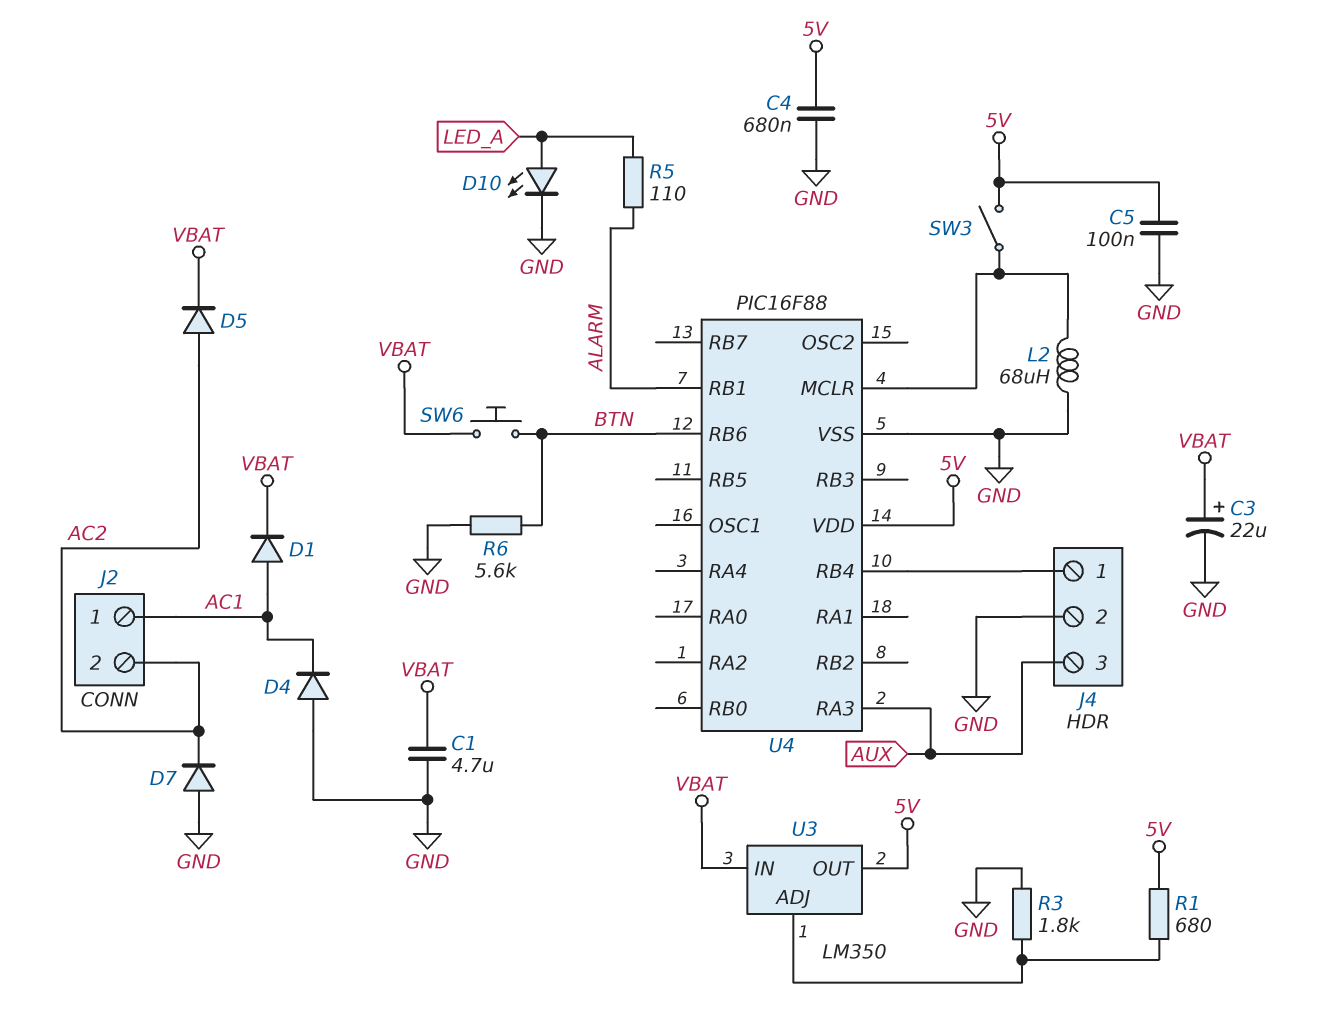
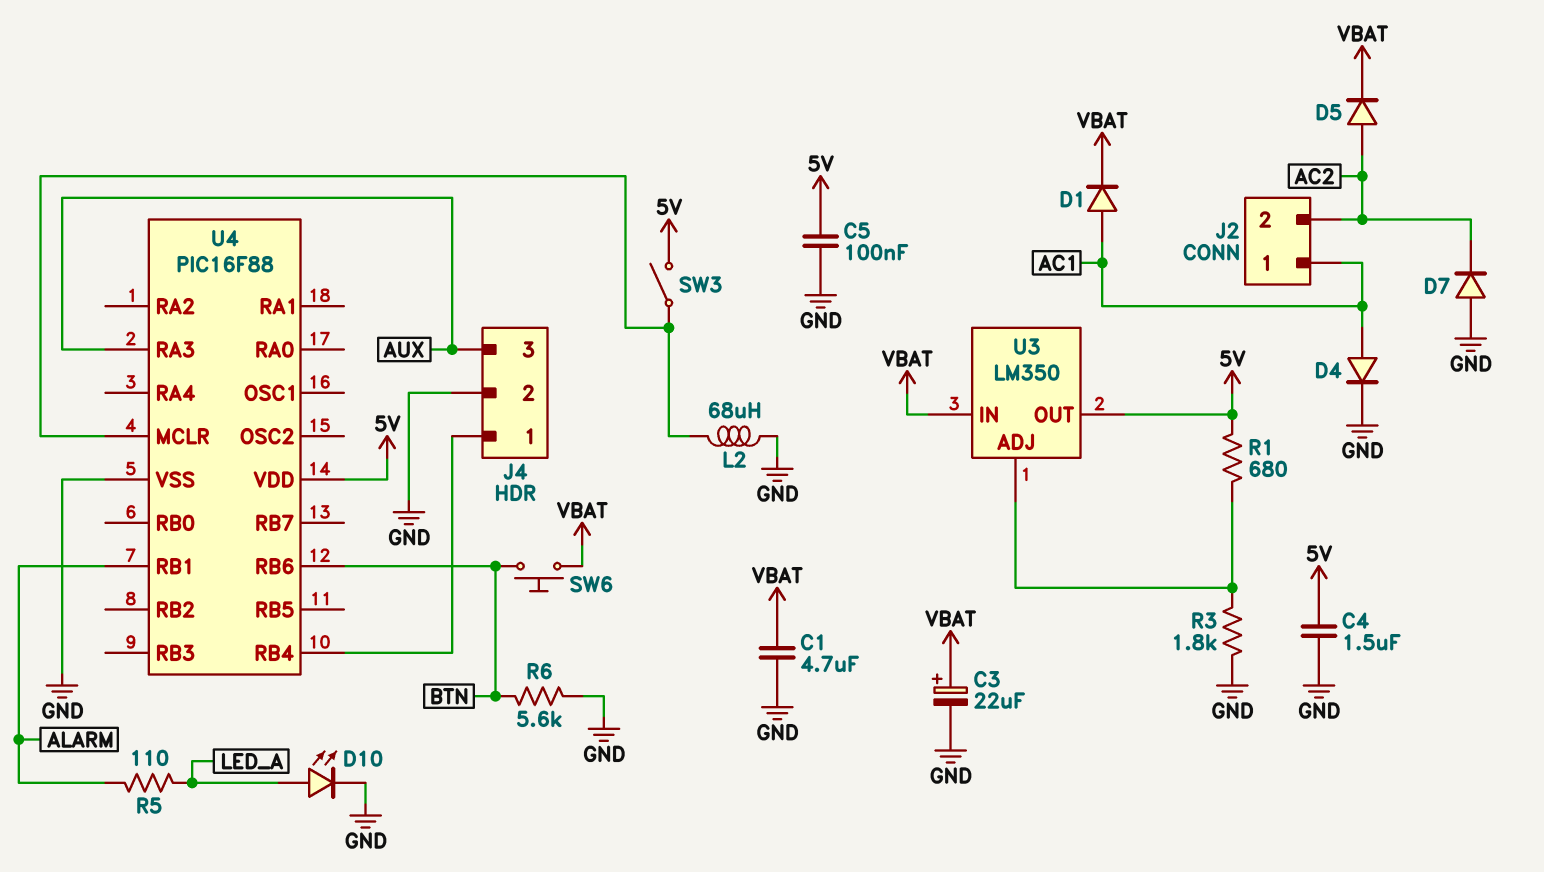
C4: 680nF (5V, GND) -> 1.5uF (5V, GND)
D4: diode (A GND, K AC1) -> diode (A AC1, K GND)

